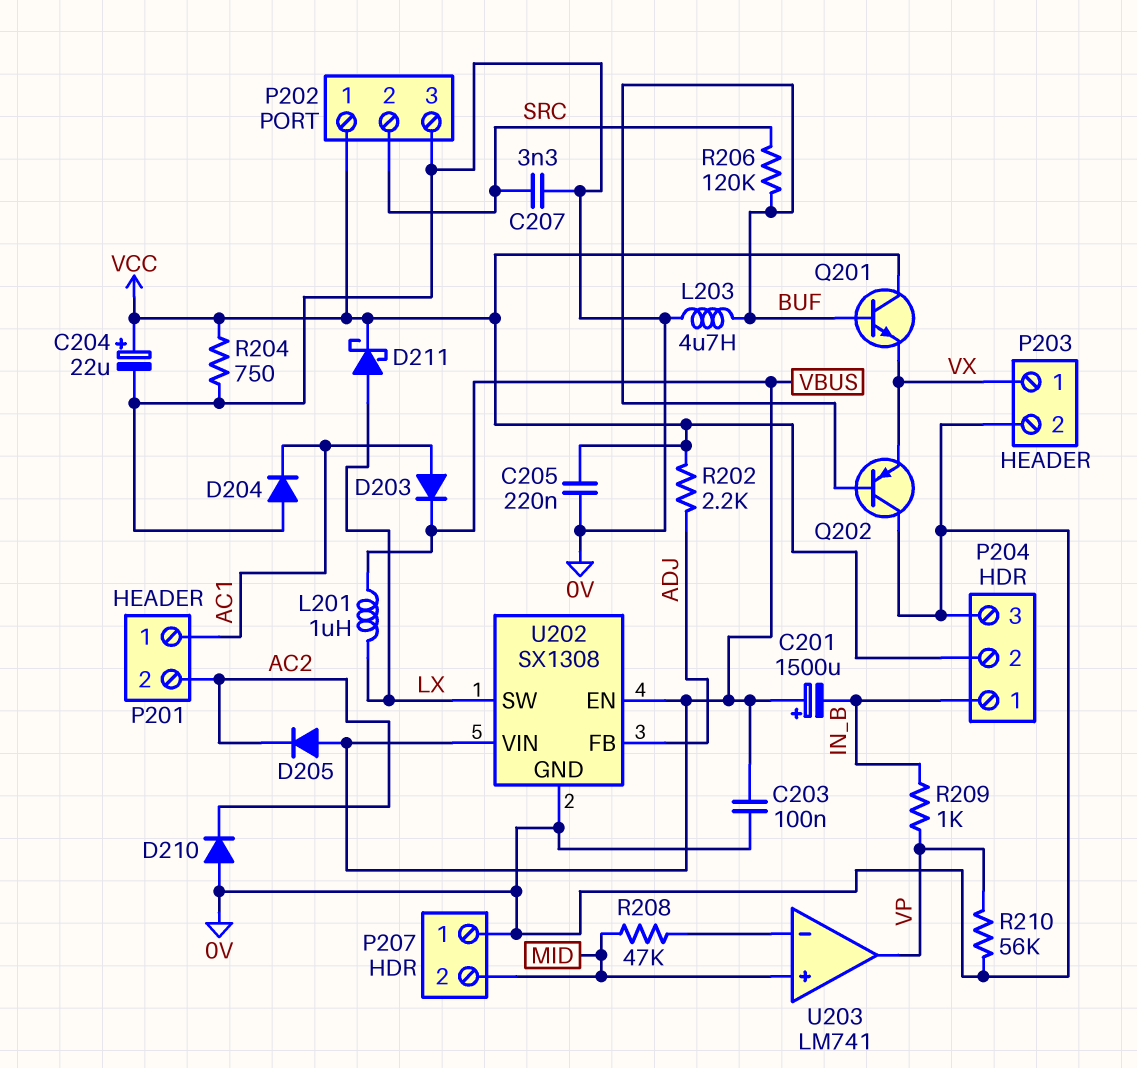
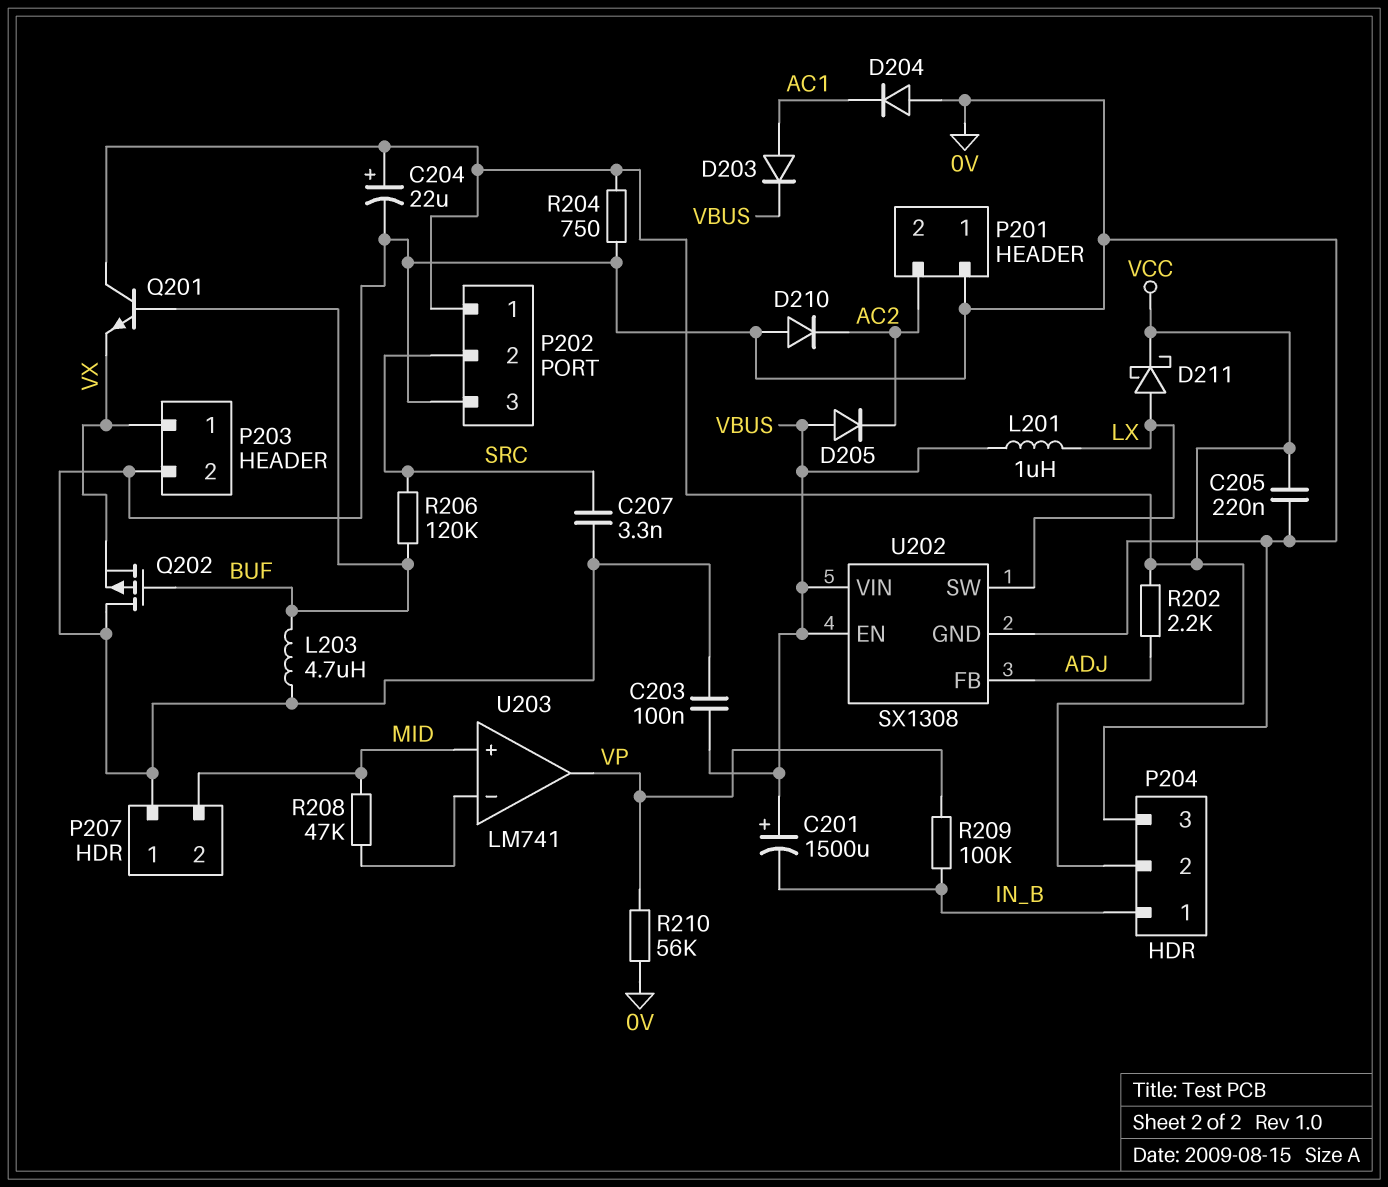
P201 pin 1: AC1 -> 0V
Q202: PNP (B BUF, C 0V, E VX) -> PMOS (G BUF, D 0V, S VX)
R209: 1k (IN_B, VP) -> 100k (IN_B, VP)

